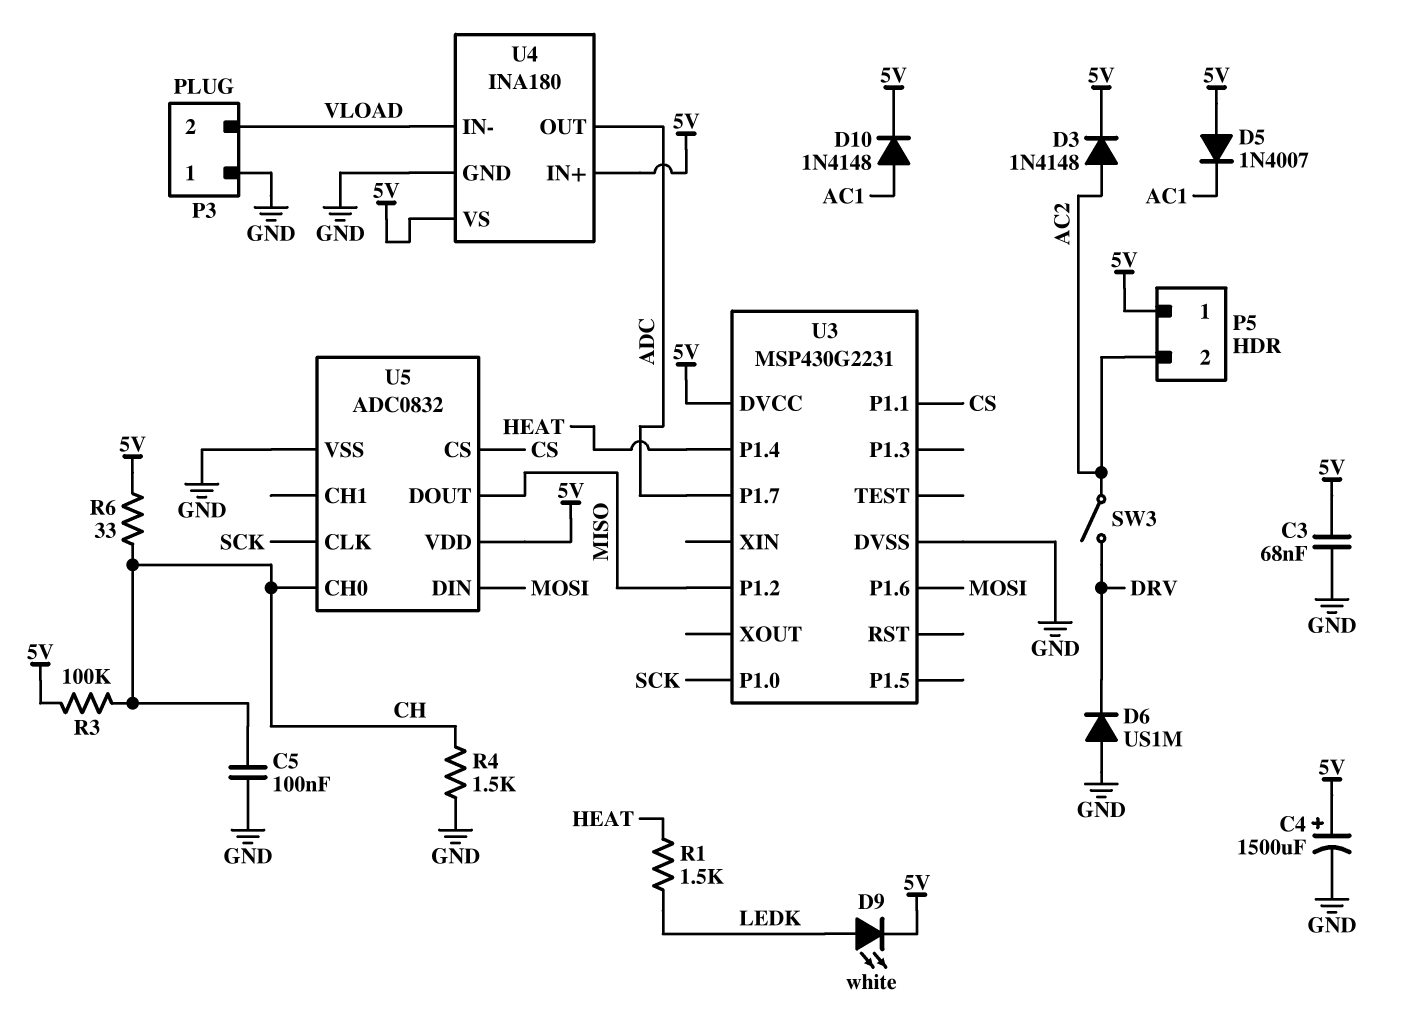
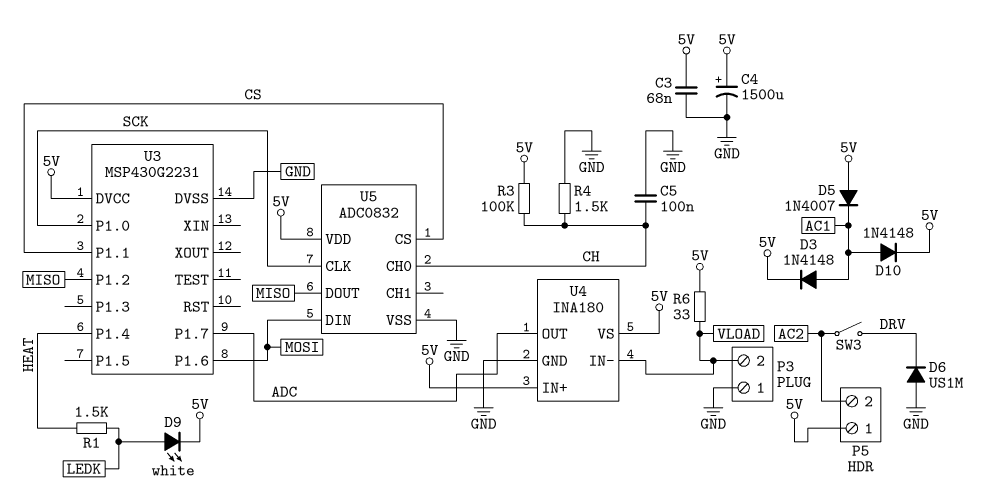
D3: diode 1N4148 (A AC2, K 5V) -> diode 1N4148 (A AC1, K 5V)
R6: 33 (5V, CH) -> 33 (5V, VLOAD)

